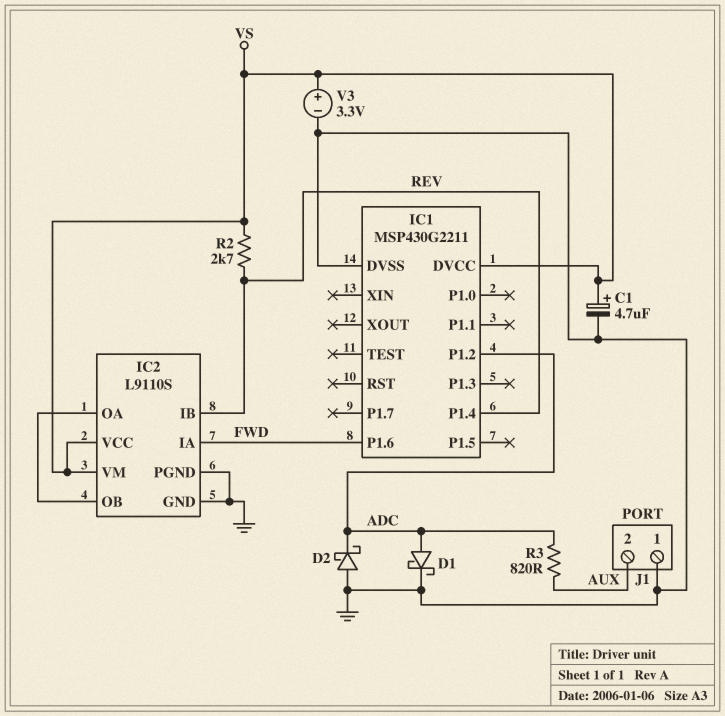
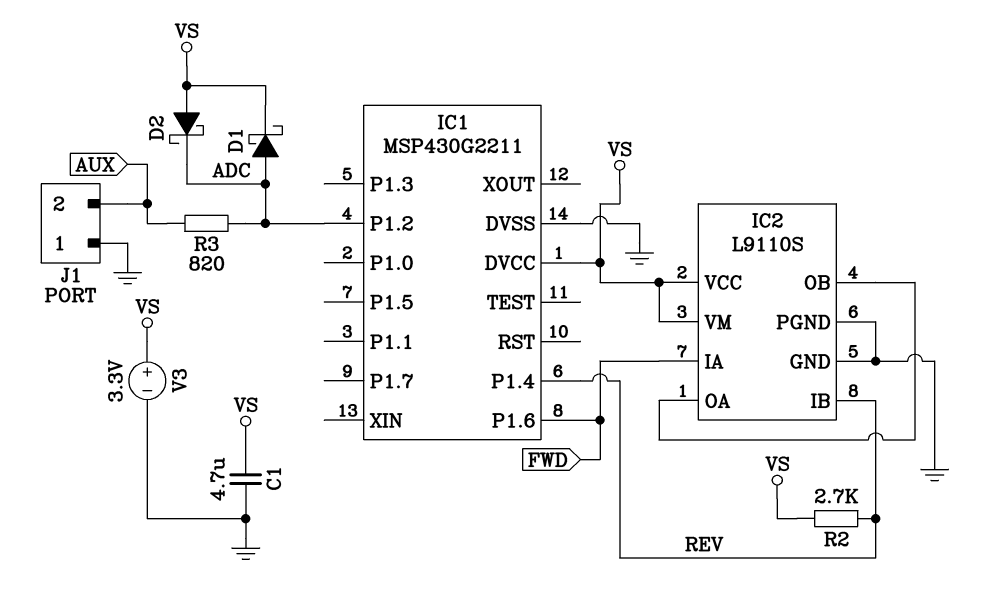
C1: 4.7uF (plus VS, minus GND) -> 4.7uF (GND, VS)
D1: schottky (A ADC, K GND) -> schottky (A ADC, K VS)
D2: schottky (A GND, K ADC) -> schottky (A VS, K ADC)

